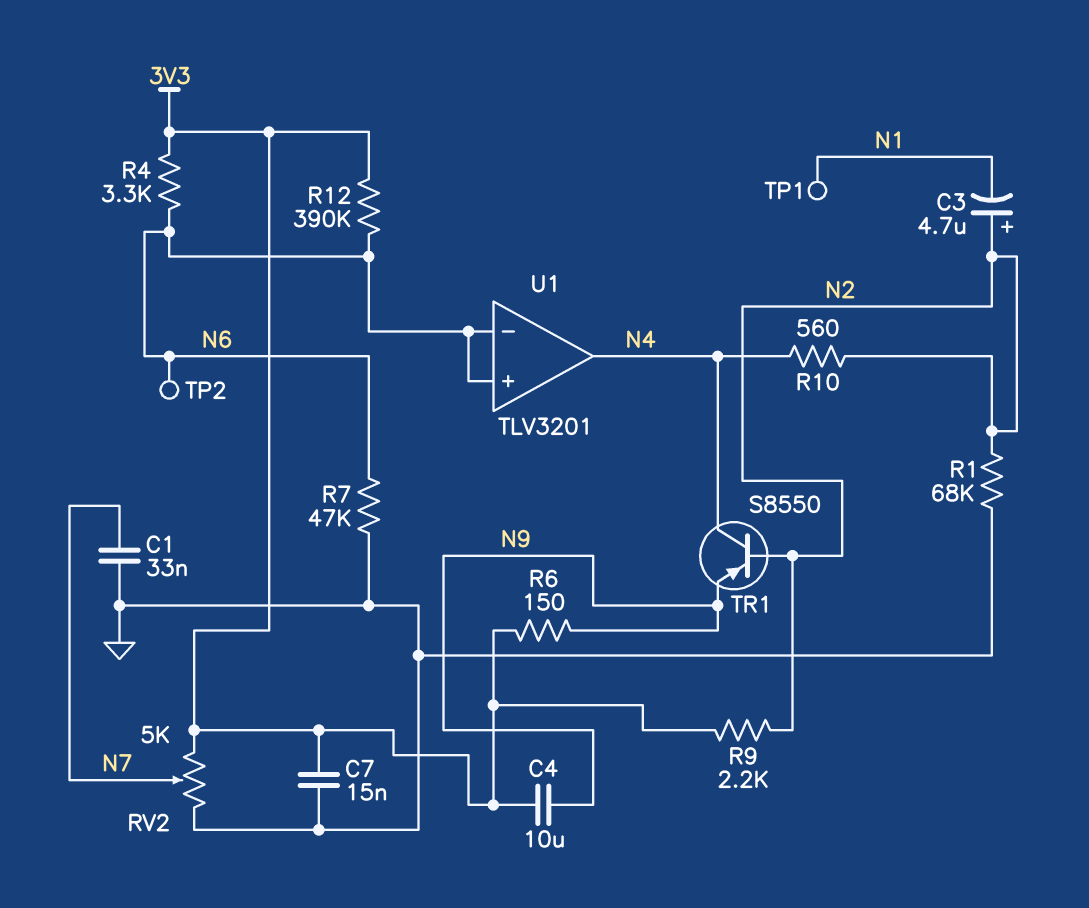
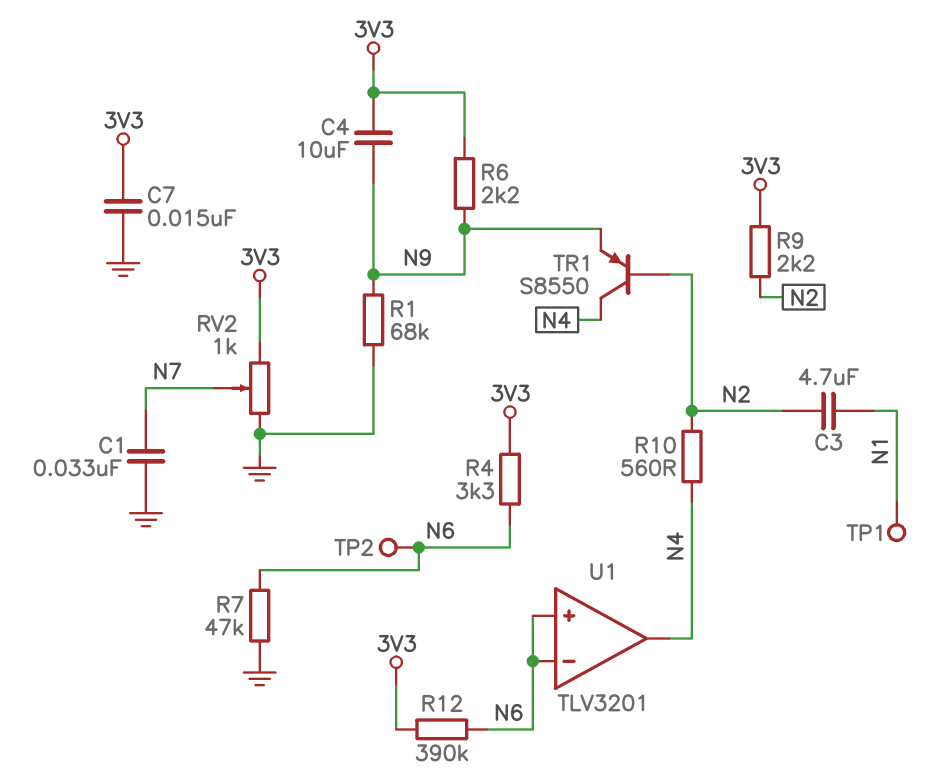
C3: 4.7uF (plus N2, minus N1) -> 4.7uF (N1, N2)
R1: 68k (GND, N2) -> 68k (GND, N9)
R6: 150 (3V3, N9) -> 2.2k (3V3, N9)
RV2: 5k (3V3, GND, wiper N7) -> 1k (3V3, GND, wiper N7)

